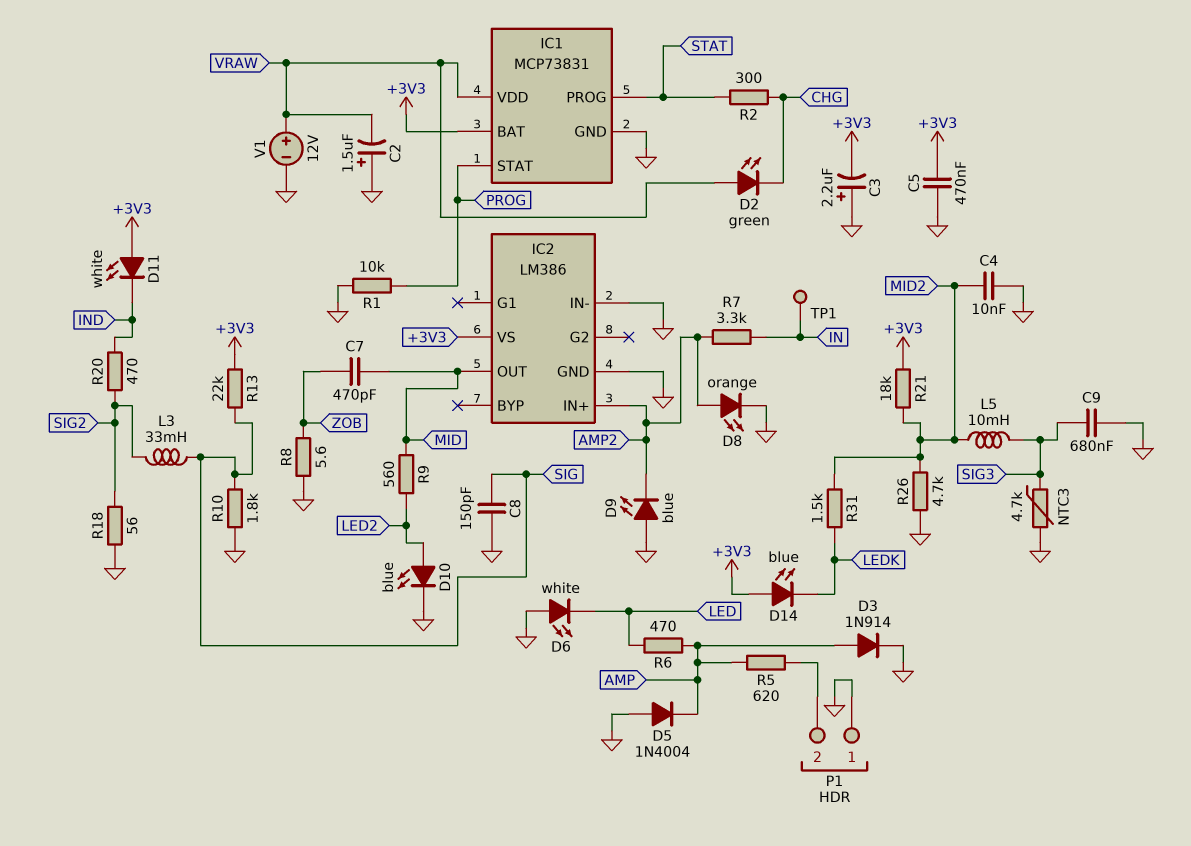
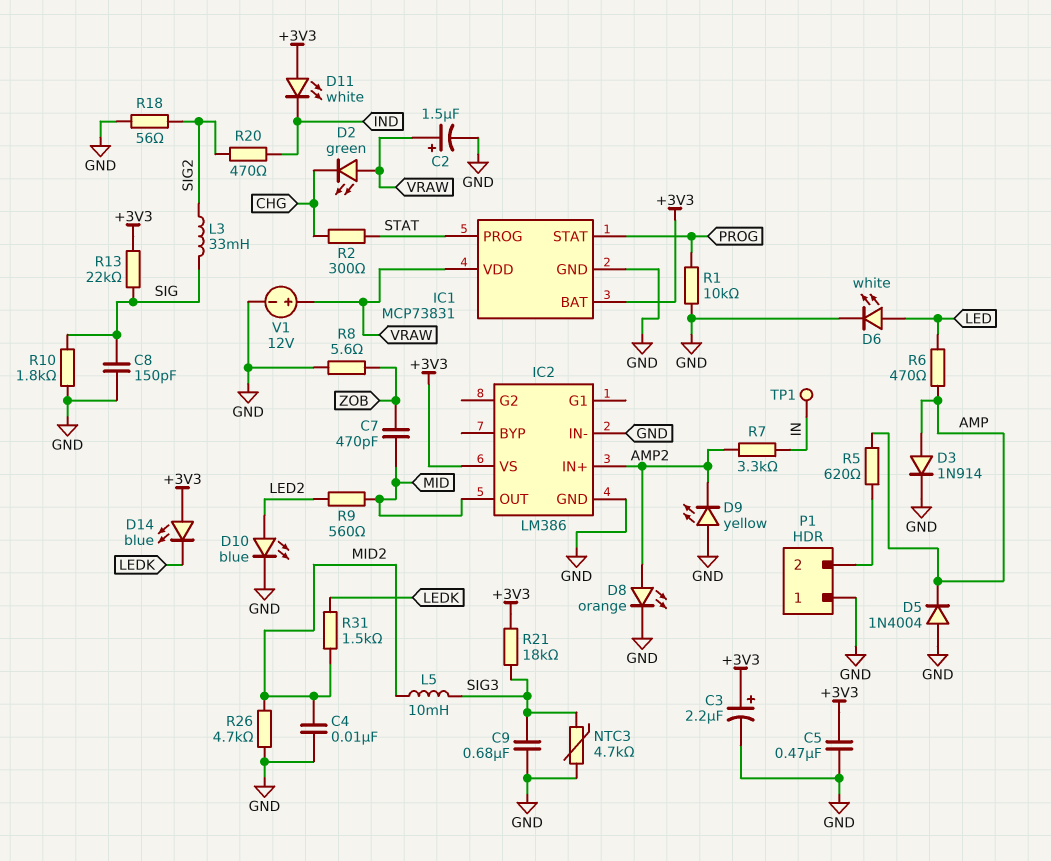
C2: 1.5uF (plus GND, minus VRAW) -> 1.5uF (plus VRAW, minus GND)
C3: 2.2uF (plus GND, minus +3V3) -> 2.2uF (plus +3V3, minus GND)
D6: LED white (A GND, K LED) -> LED white (A LED, K GND)
D9: LED blue (A GND, K AMP2) -> LED yellow (A GND, K AMP2)
R21: 18k (+3V3, MID2) -> 18k (+3V3, SIG3)

